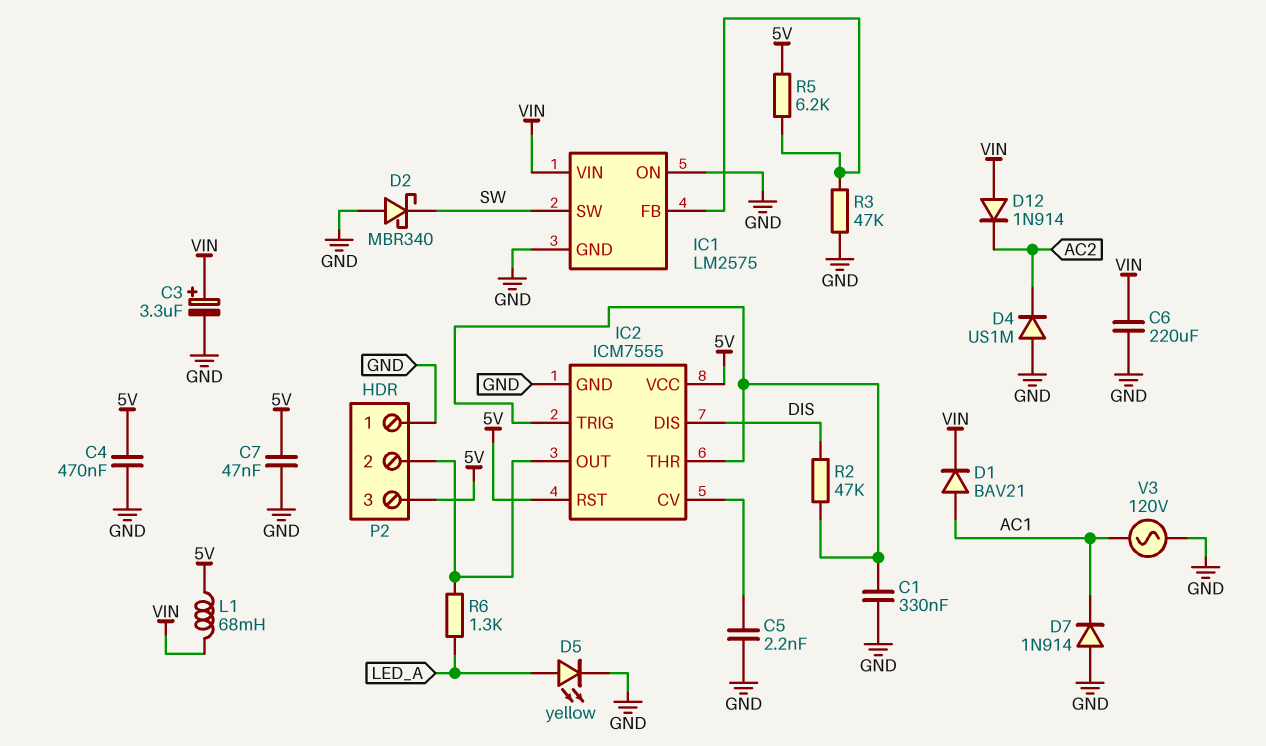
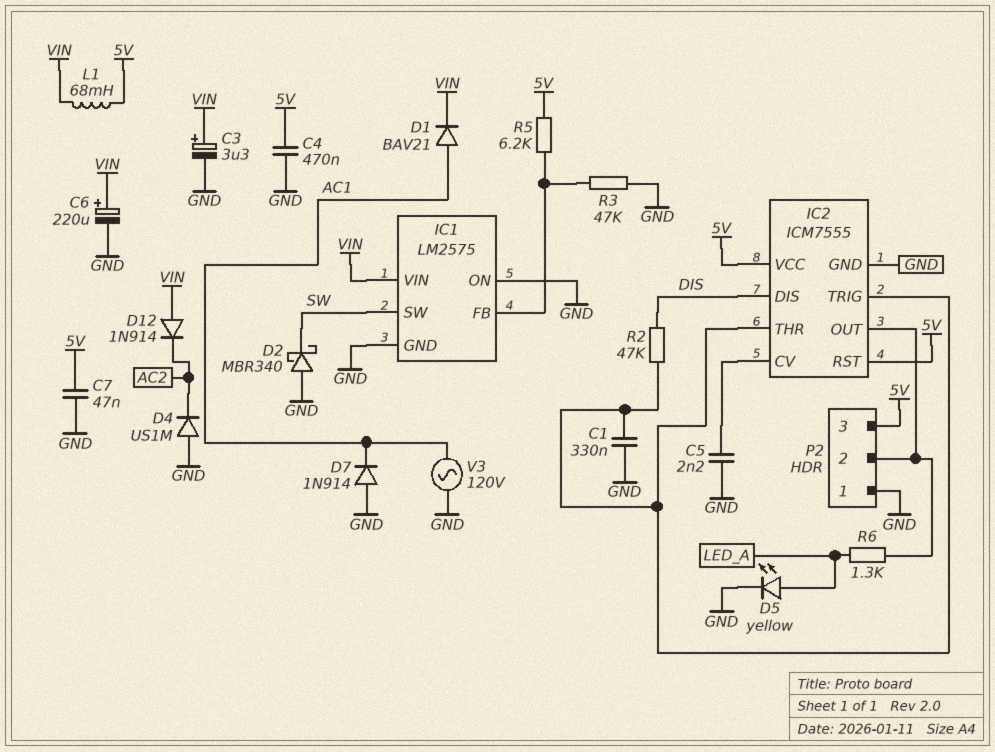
C6: 220uF (GND, VIN) -> 220uF (plus VIN, minus GND)

